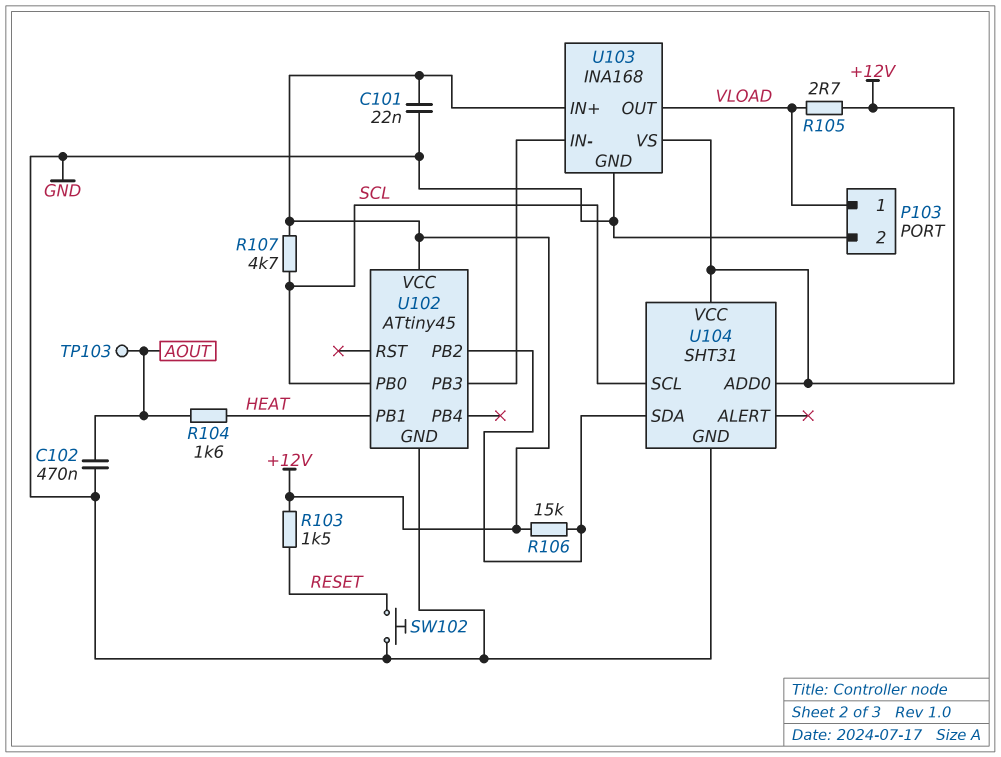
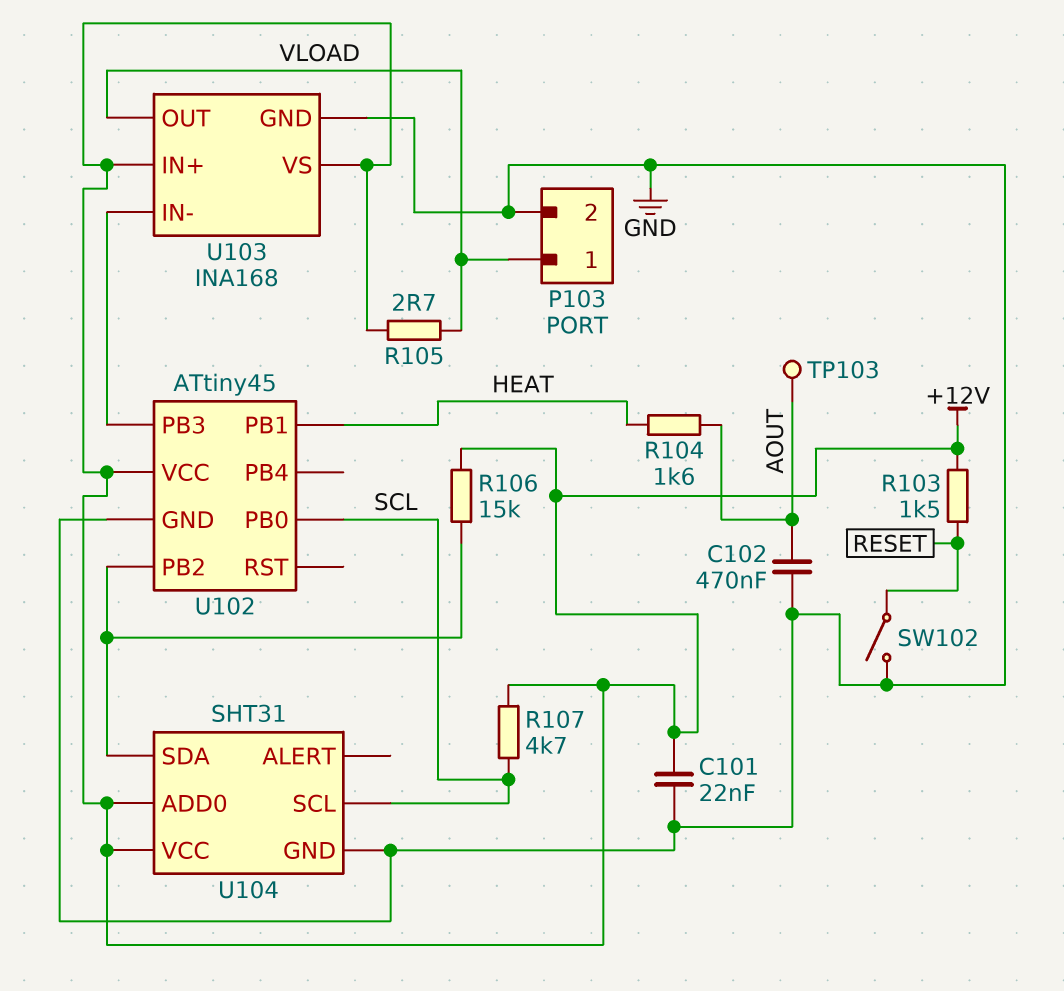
SW102: button (GND, RESET) -> switch (GND, RESET)

